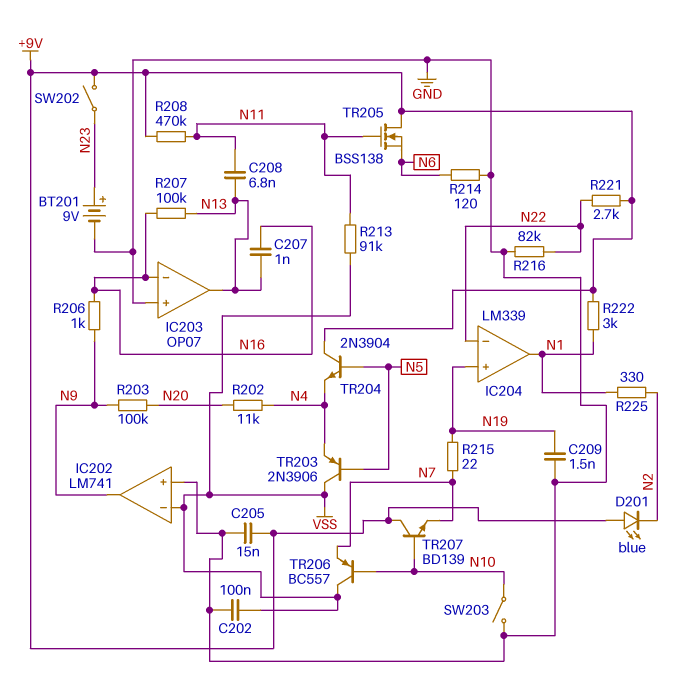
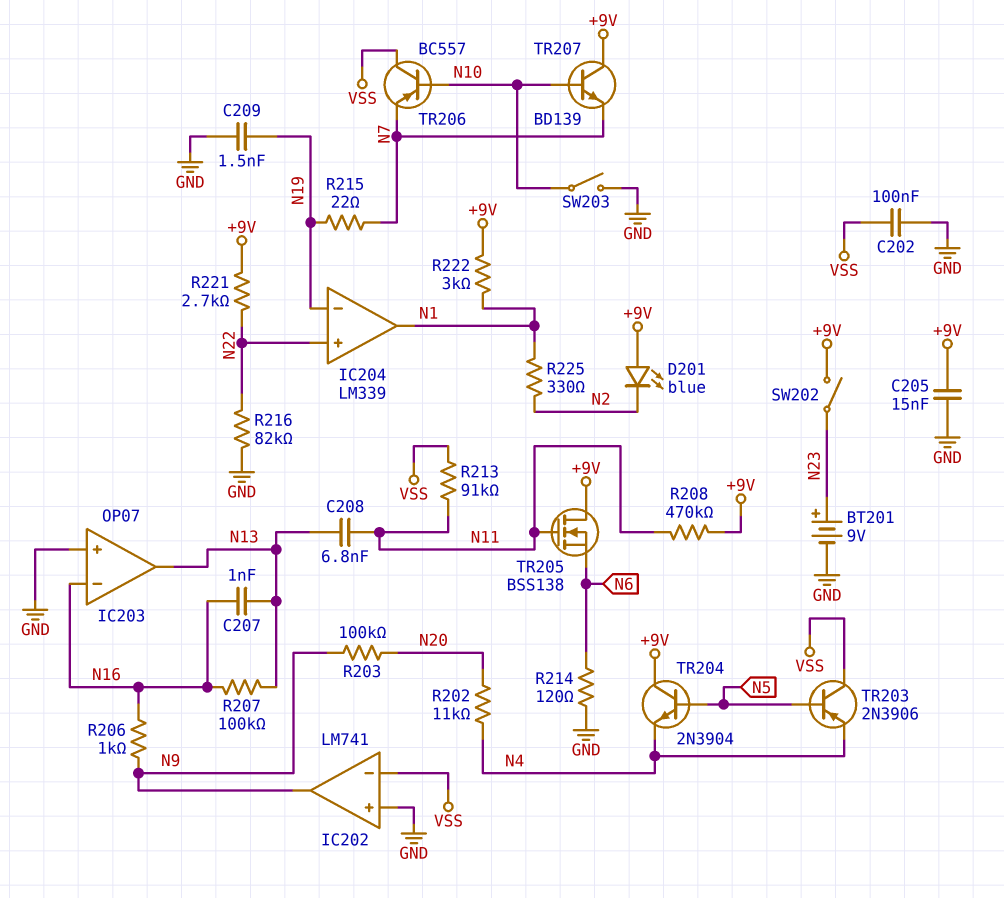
IC204 pin in+: N19 -> N22
IC204 pin in-: N22 -> N19

